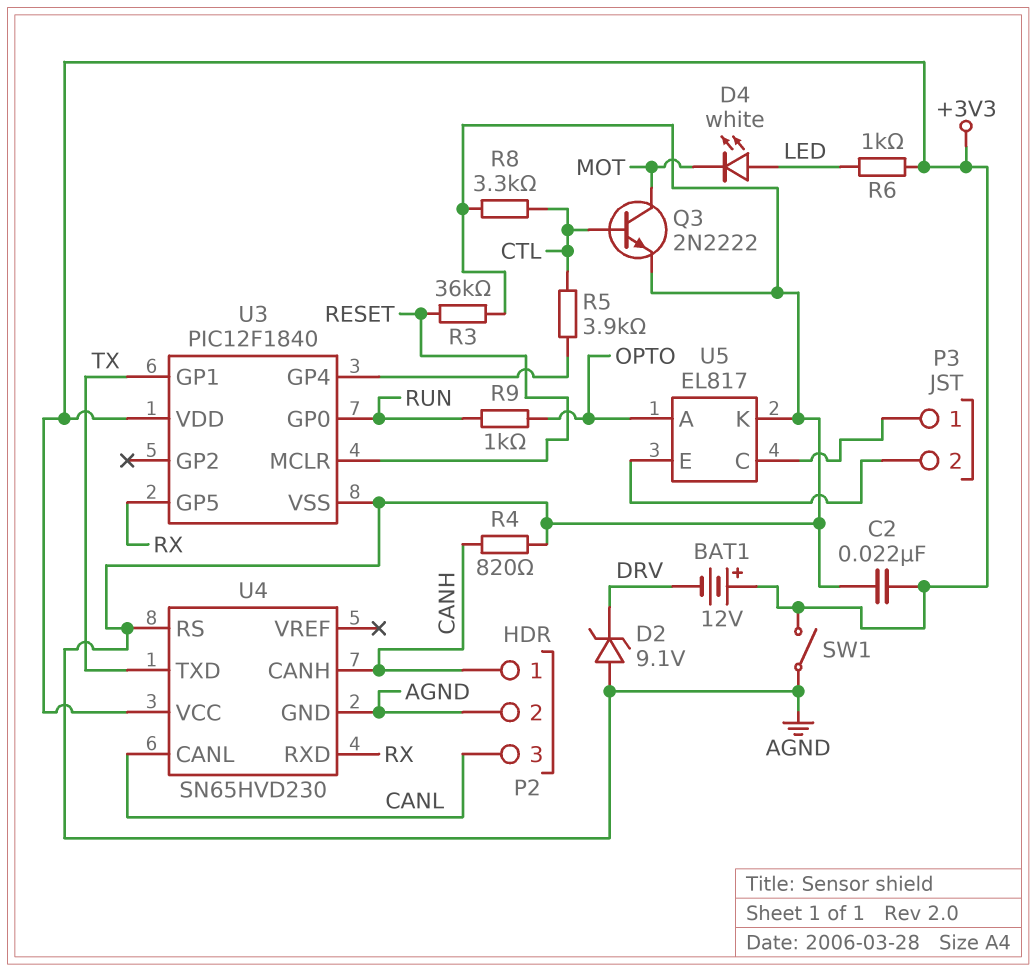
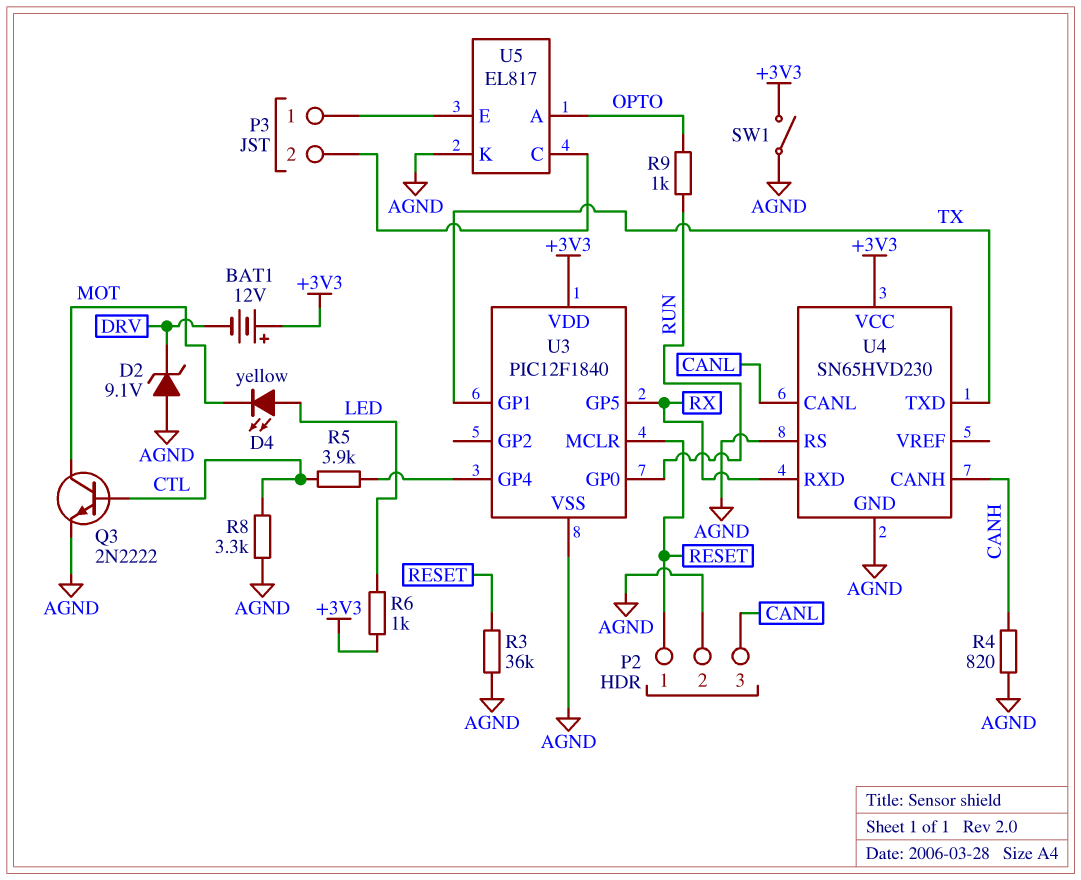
C2: 22nF (+3V3, AGND) -> none
D4: LED white (A LED, K MOT) -> LED yellow (A LED, K MOT)
P2 pin 1: CANH -> RESET
U5 pin C: P3/1 -> P3/2
U5 pin E: P3/2 -> P3/1

